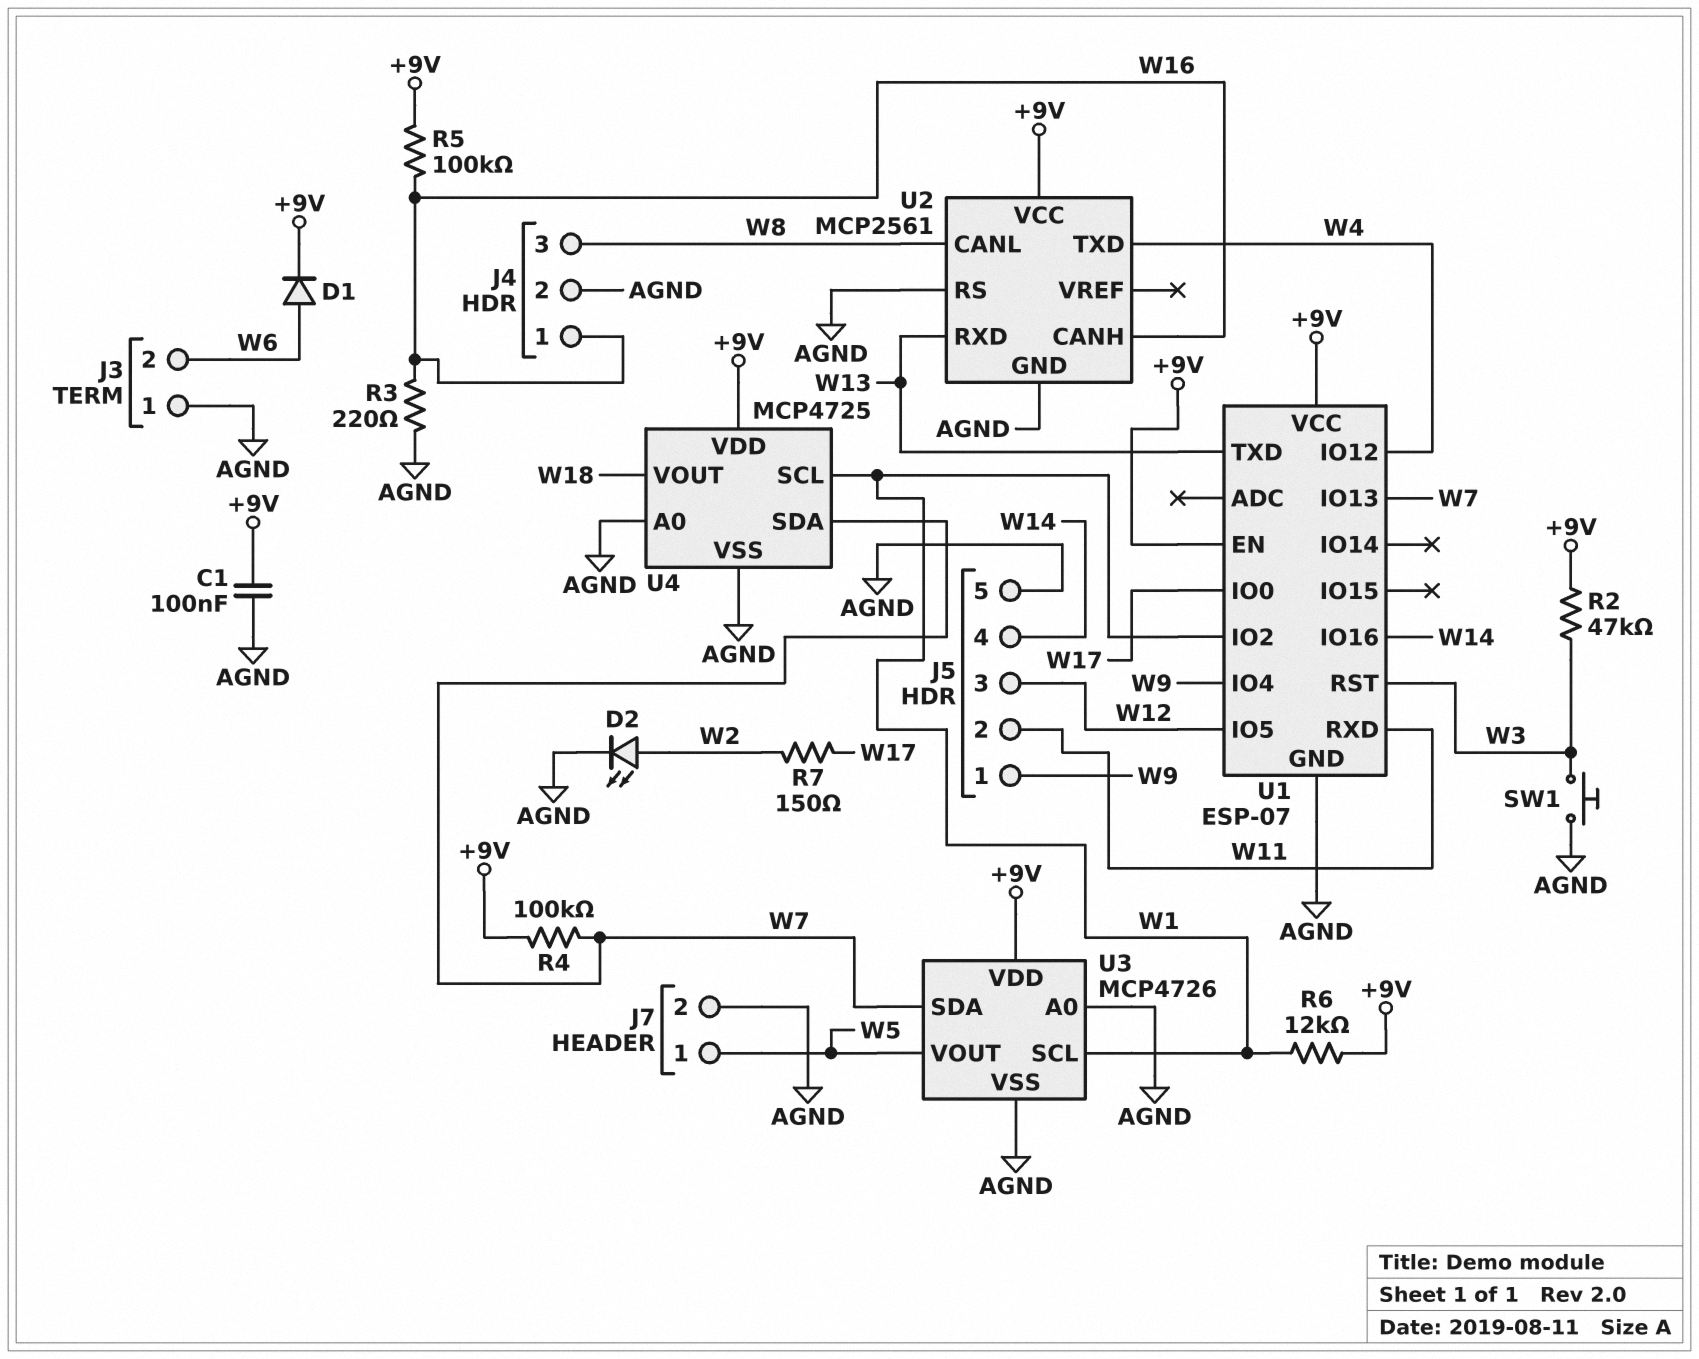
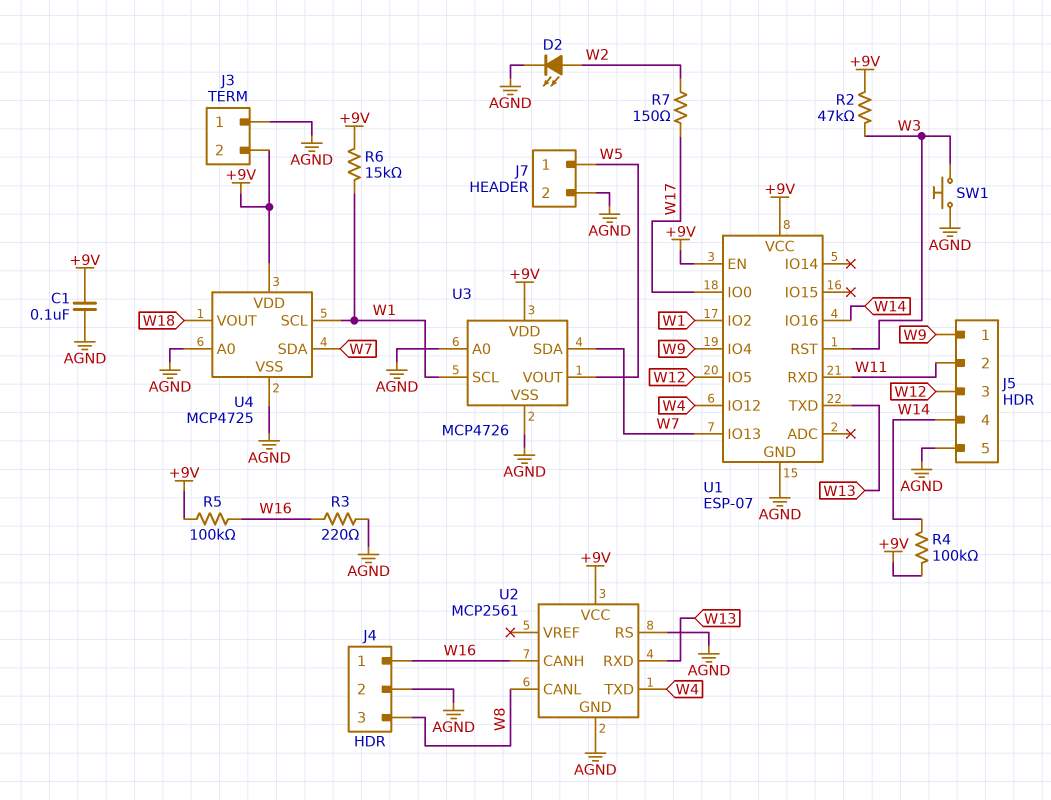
D1: diode (A W6, K +9V) -> none
J3 pin 2: W6 -> +9V
R4: 100k (+9V, W7) -> 100k (+9V, W14)
R6: 12k (+9V, W1) -> 15k (+9V, W1)

